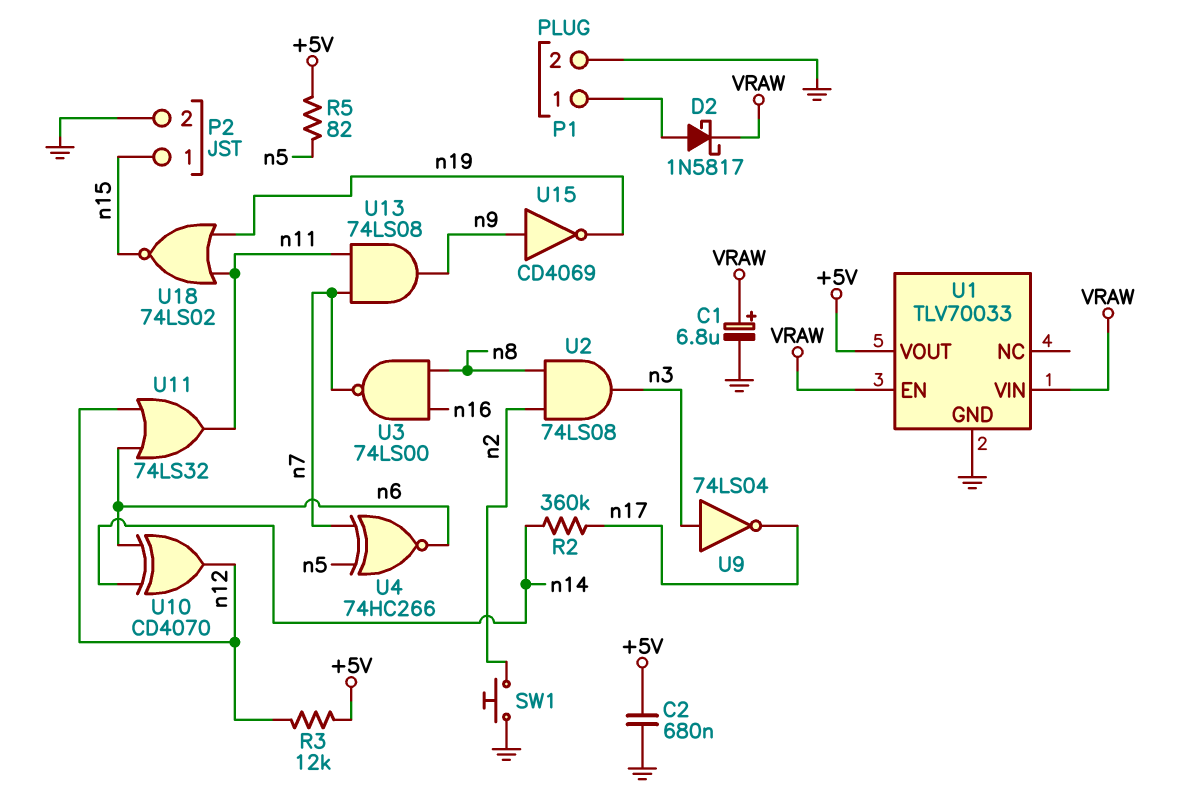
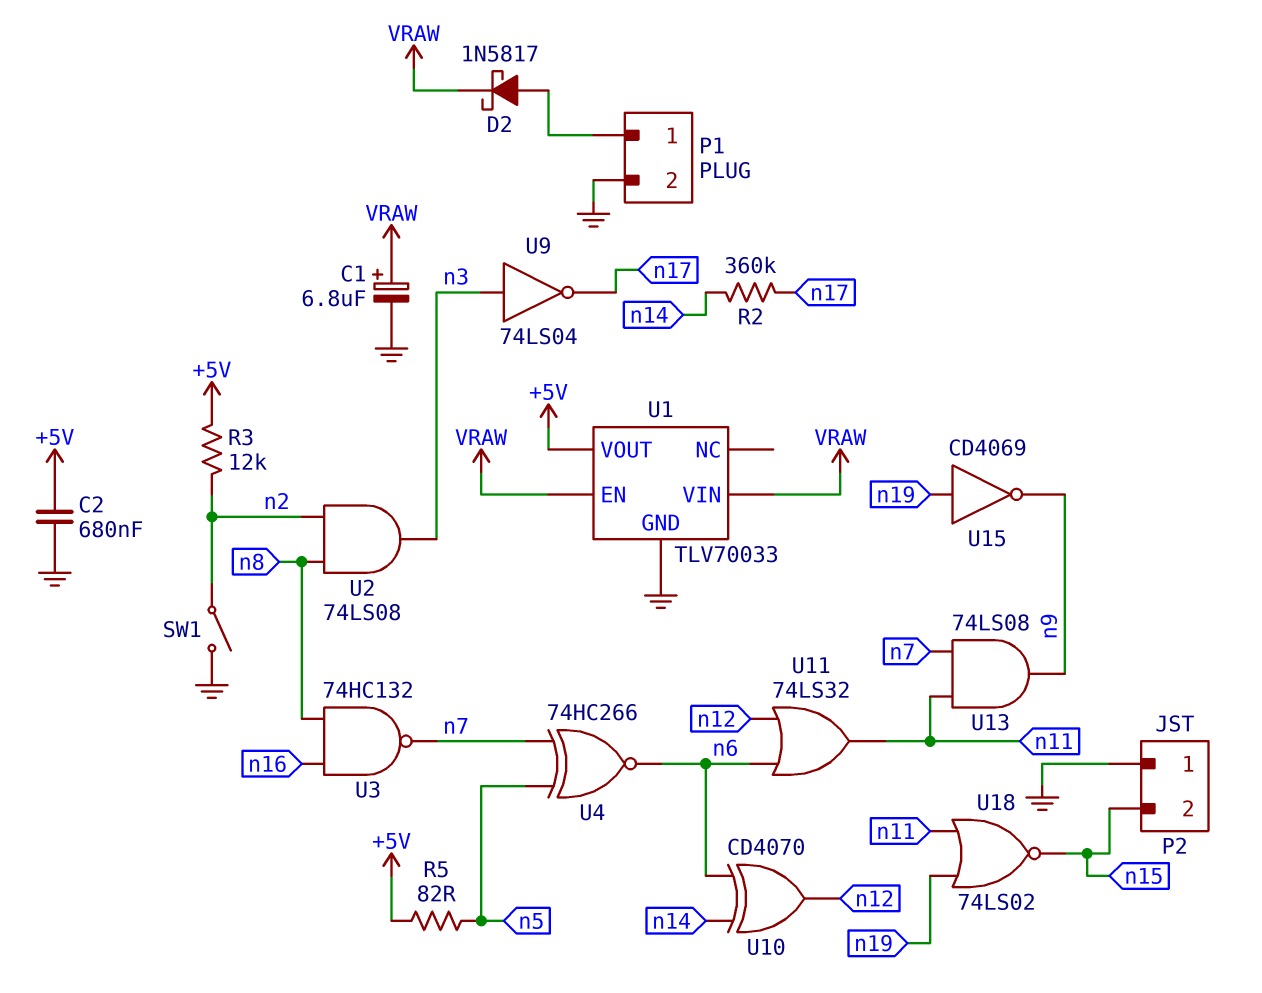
P2 pin 1: n15 -> GND
P2 pin 2: GND -> n15
R3: 12k (+5V, n12) -> 12k (+5V, n2)
SW1: button (GND, n2) -> switch (GND, n2)
U3: NAND 74LS00 (in n8, in n16, out n7) -> NAND 74HC132 (in n8, in n16, out n7)
U15: NOT CD4069 (in n9, out n19) -> NOT CD4069 (in n19, out n9)

